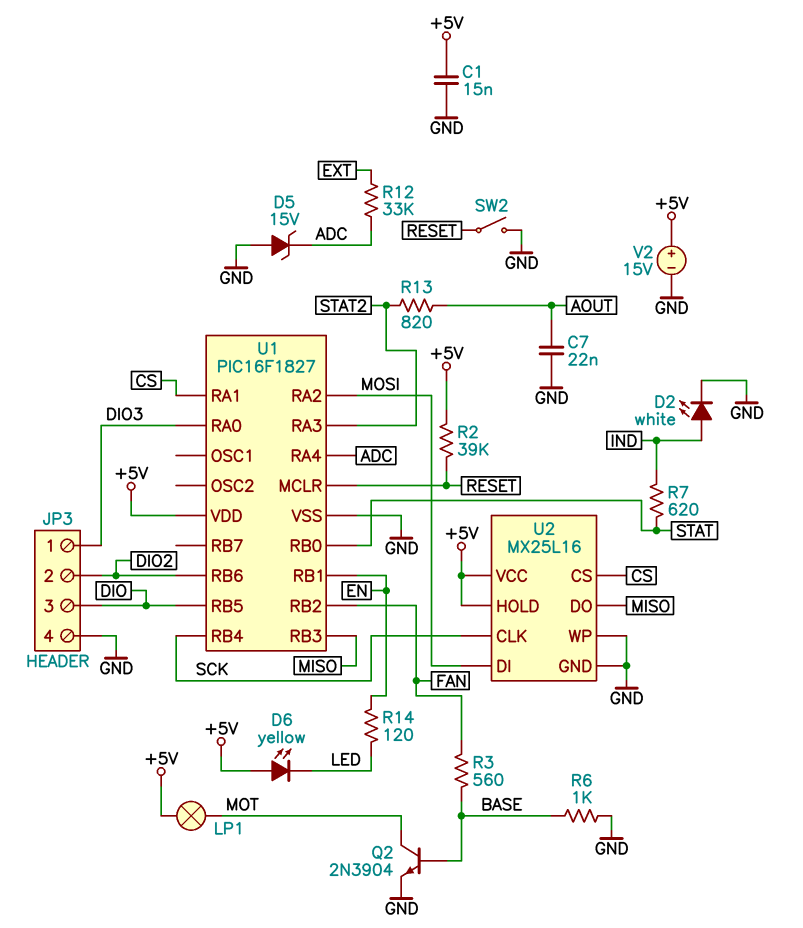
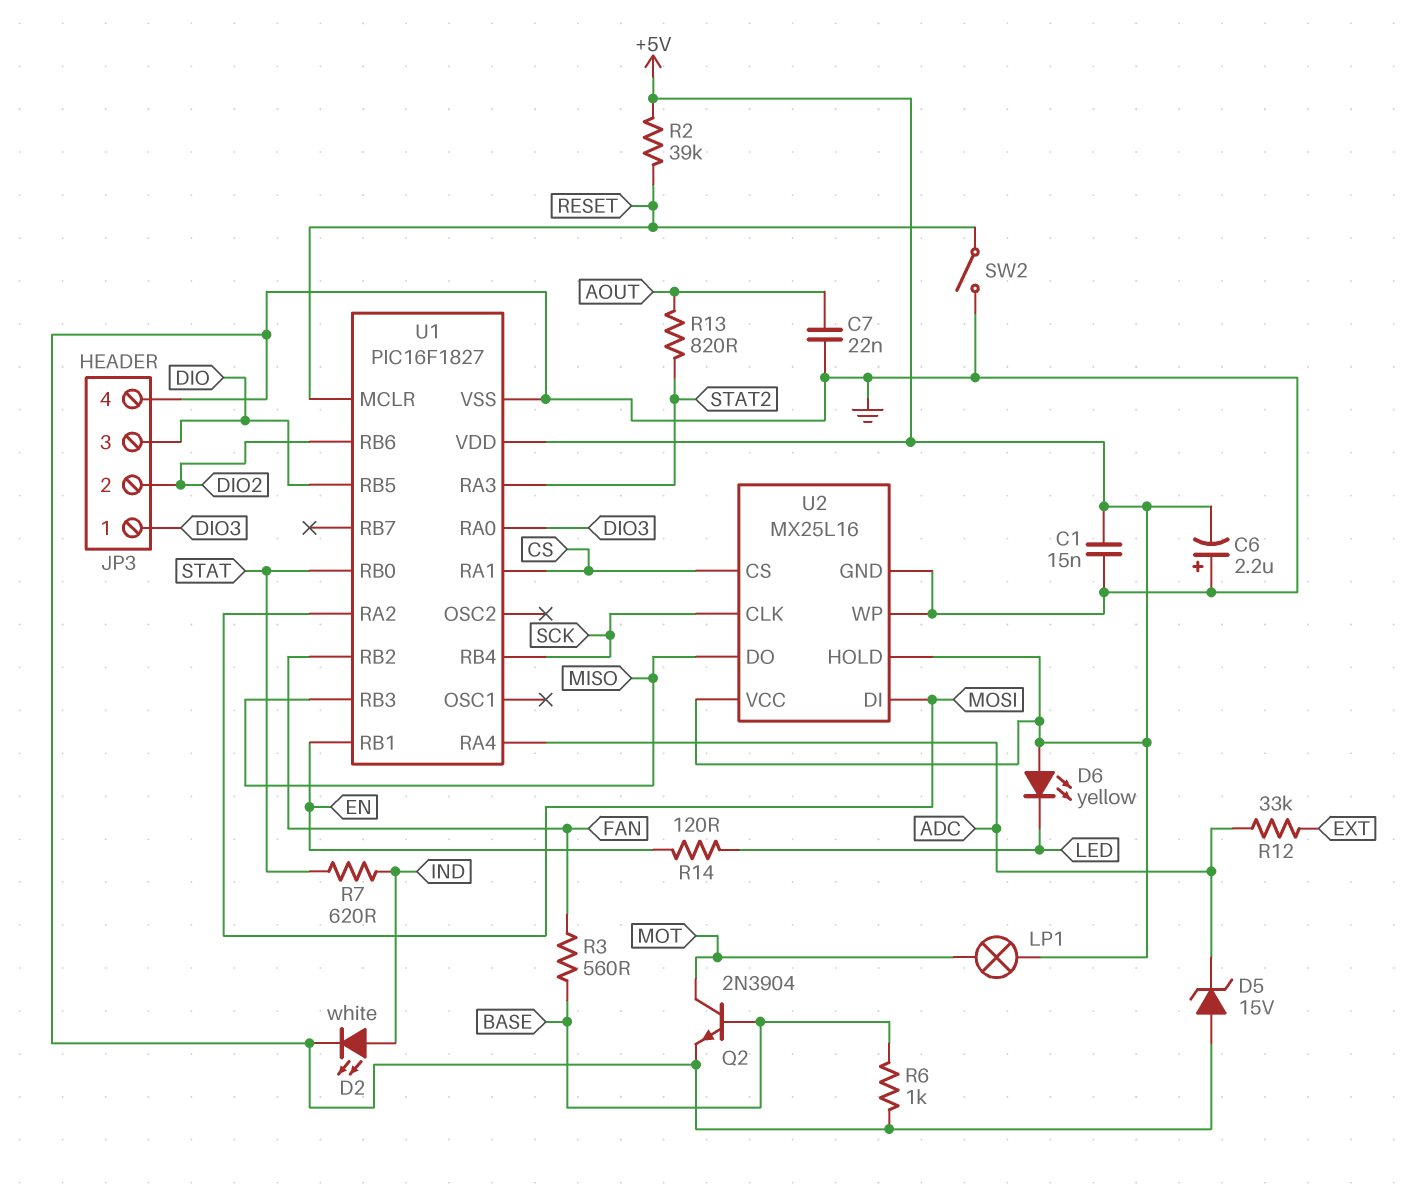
C6: none -> 2.2uF (plus GND, minus +5V)
V2: 15V (plus +5V, minus GND) -> none

